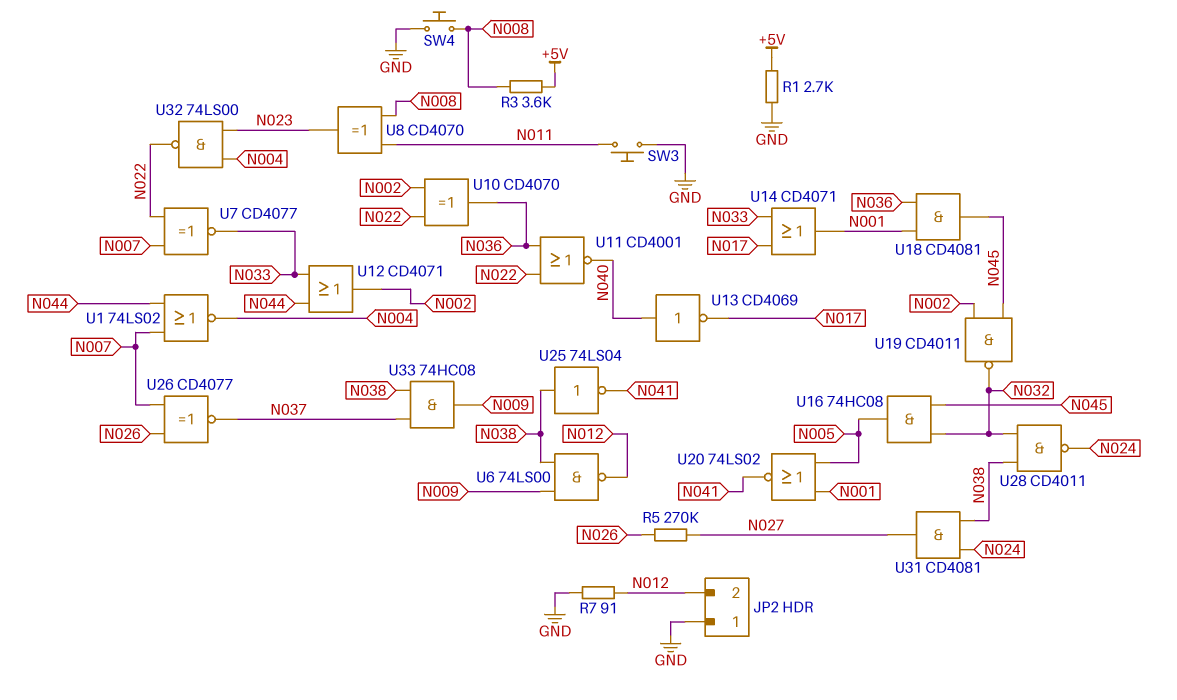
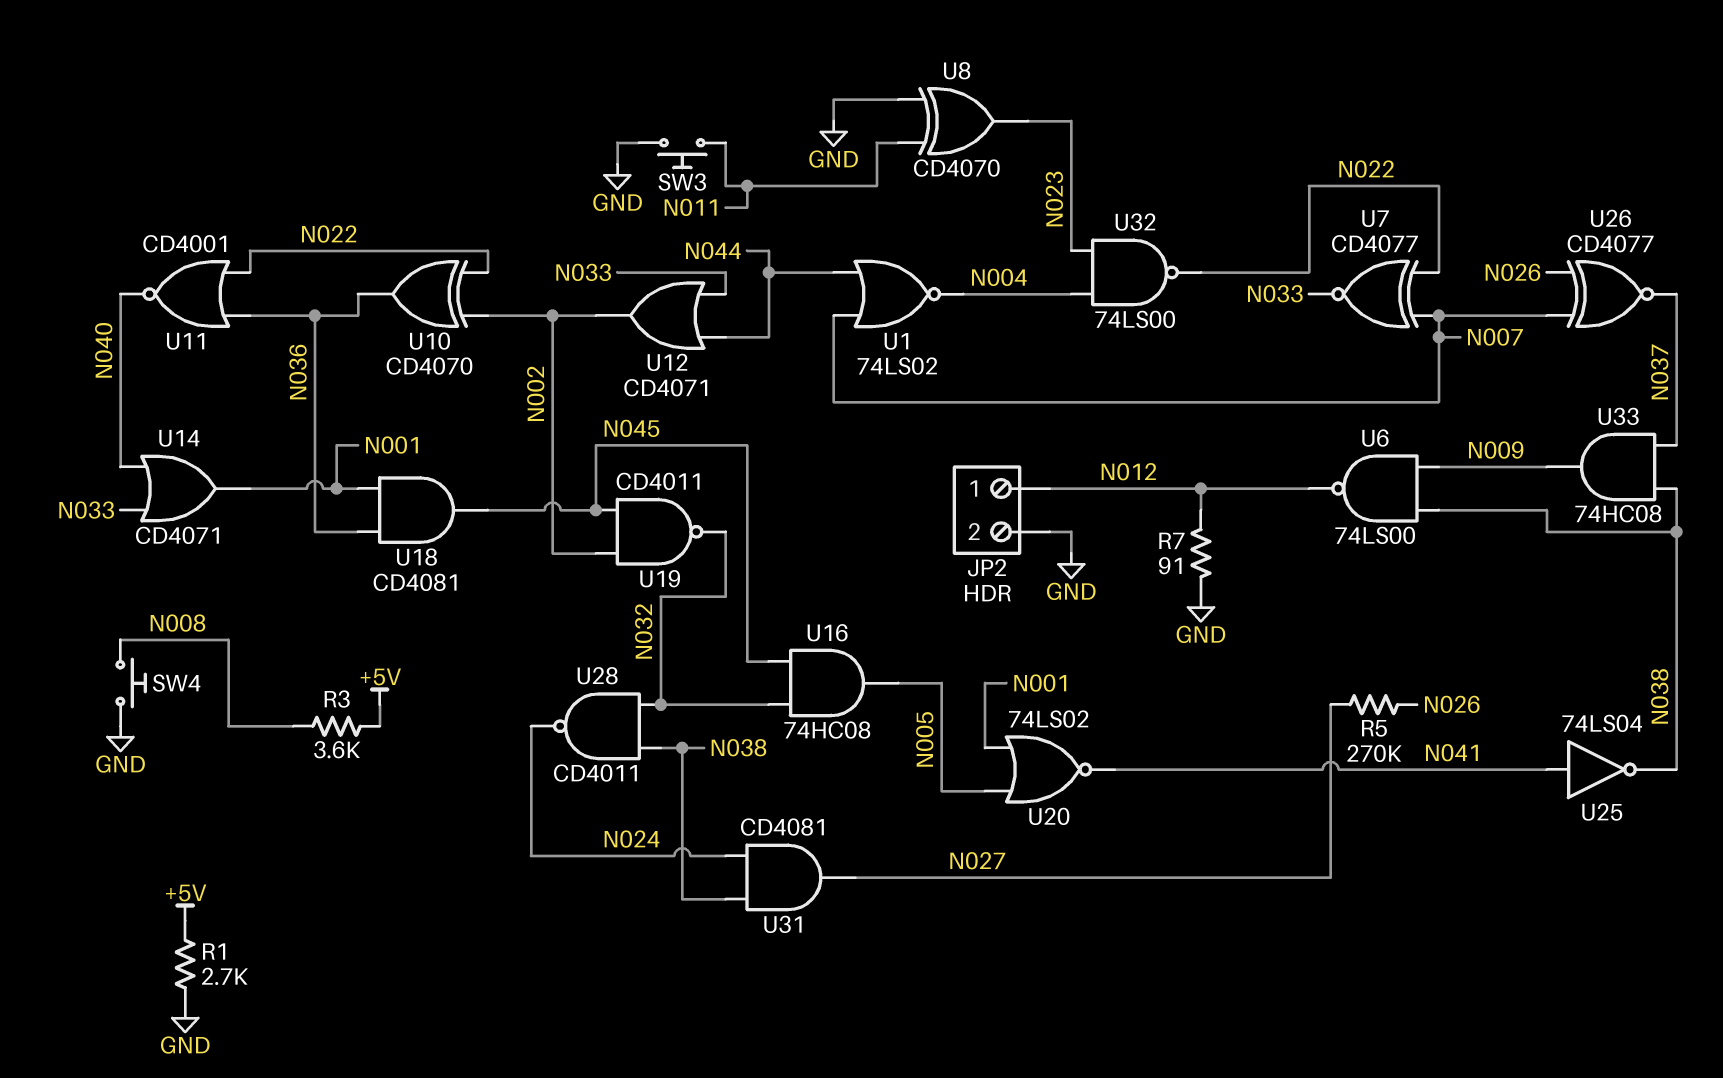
JP2 pin 1: GND -> N012
JP2 pin 2: N012 -> GND
U8: XOR CD4070 (in N008, in N011, out N023) -> XOR CD4070 (in GND, in N011, out N023)
U13: NOT CD4069 (in N040, out N017) -> none
U14: OR CD4071 (in N017, in N033, out N001) -> OR CD4071 (in N033, in N040, out N001)
U25: NOT 74LS04 (in N038, out N041) -> NOT 74LS04 (in N041, out N038)

